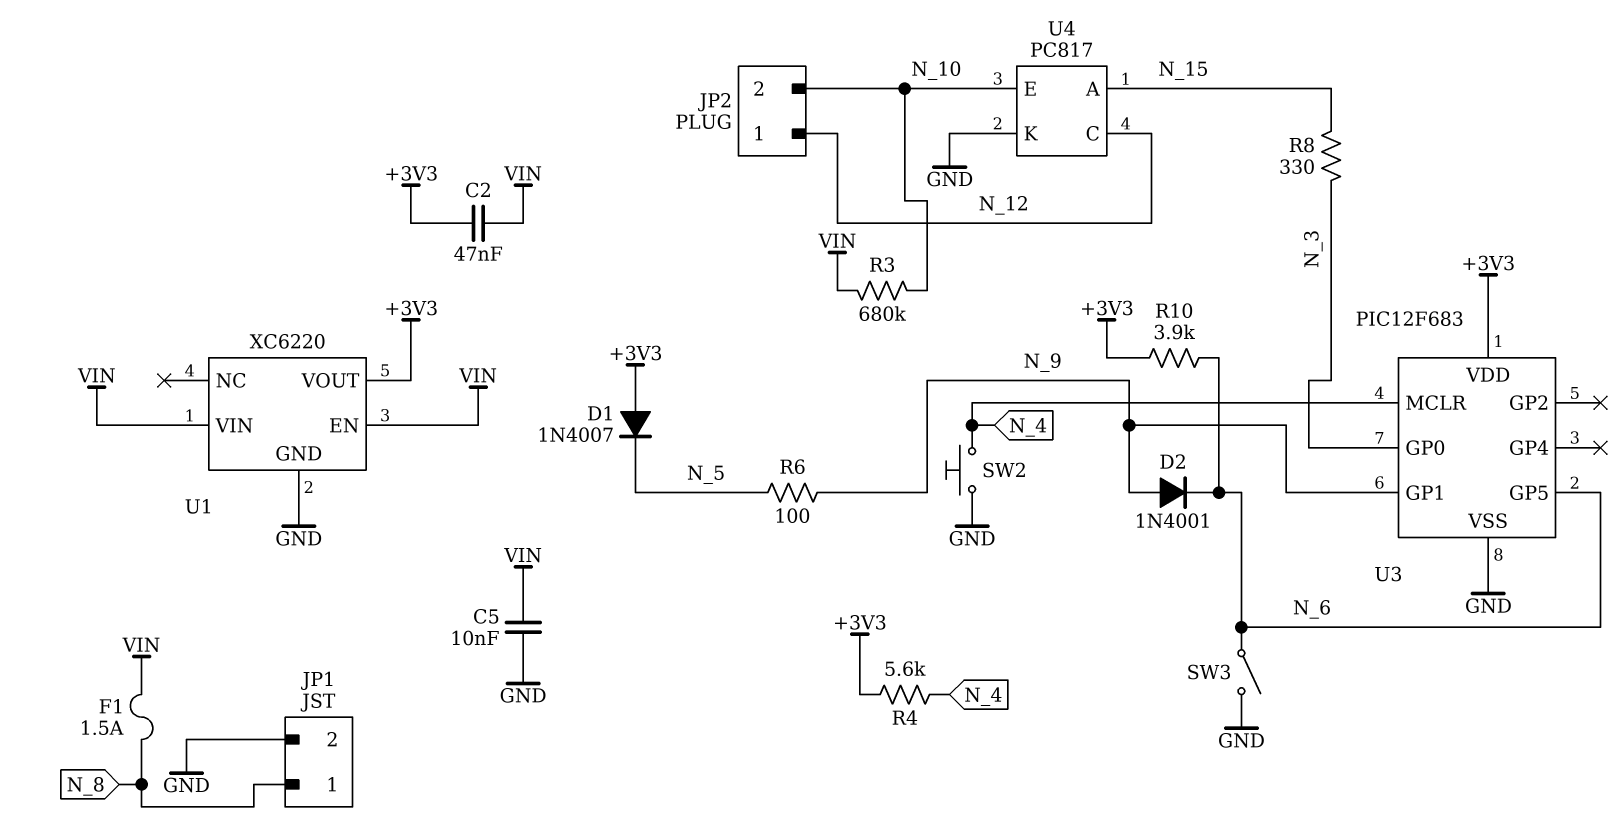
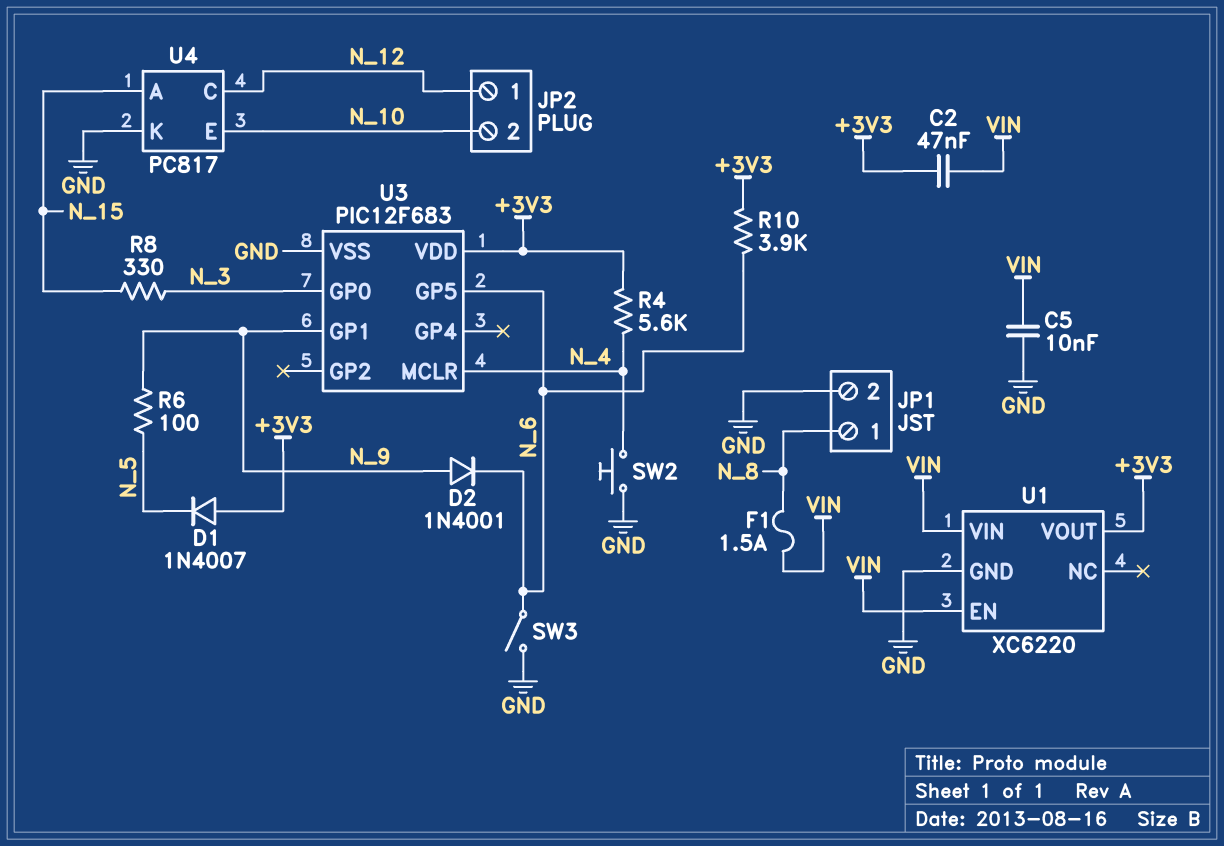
R3: 680k (N_10, VIN) -> none

